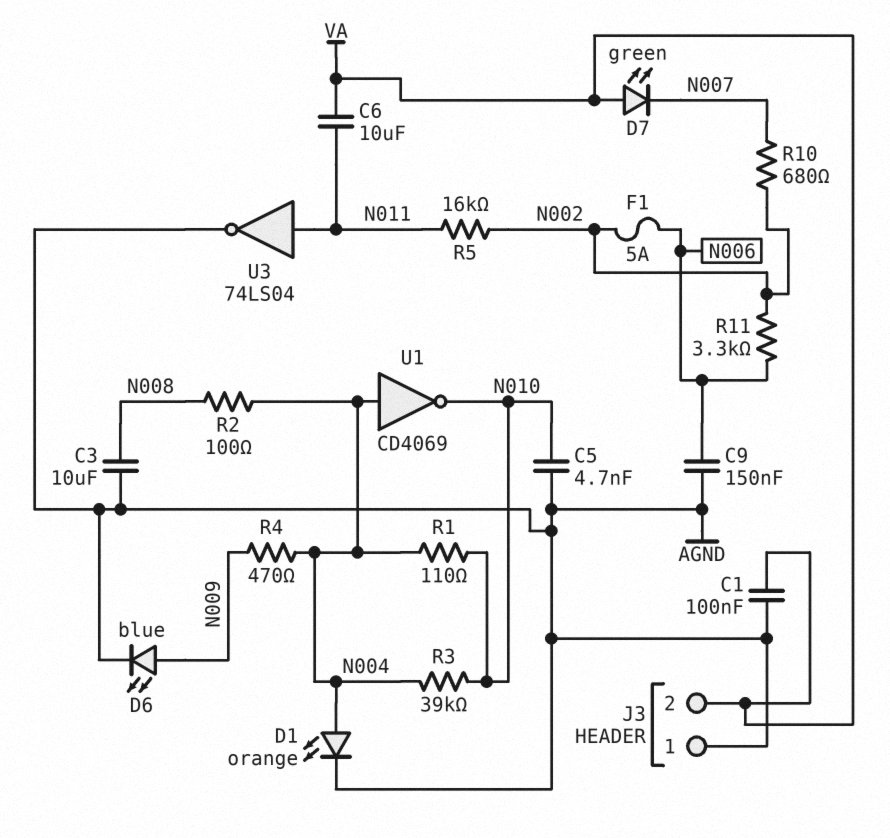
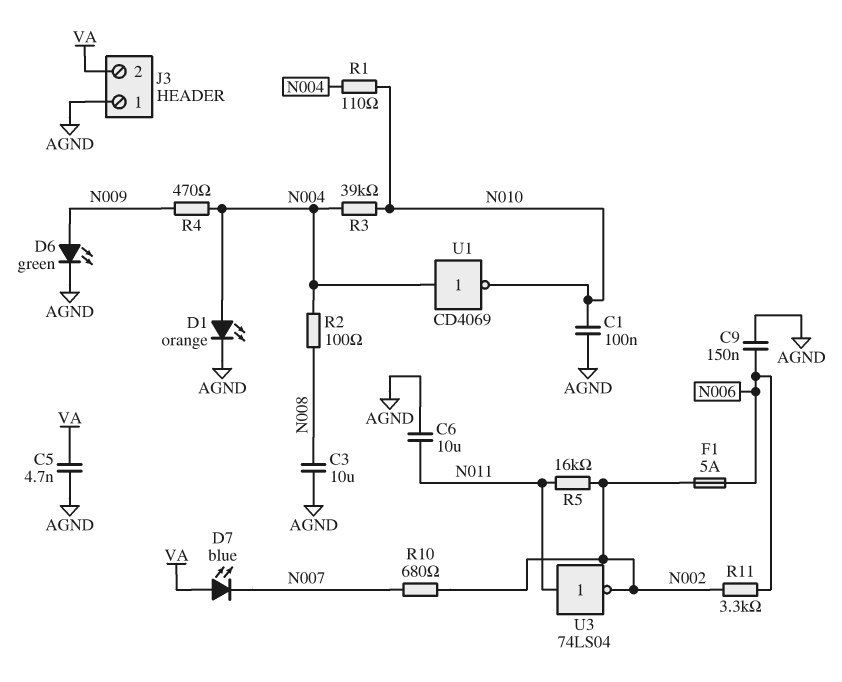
C1: 100nF (AGND, VA) -> 100nF (AGND, N010)
C5: 4.7nF (AGND, N010) -> 4.7nF (AGND, VA)
C6: 10uF (N011, VA) -> 10uF (AGND, N011)
D6: LED blue (A N009, K AGND) -> LED green (A N009, K AGND)
D7: LED green (A VA, K N007) -> LED blue (A VA, K N007)
U3: NOT 74LS04 (in N011, out AGND) -> NOT 74LS04 (in N011, out N002)

